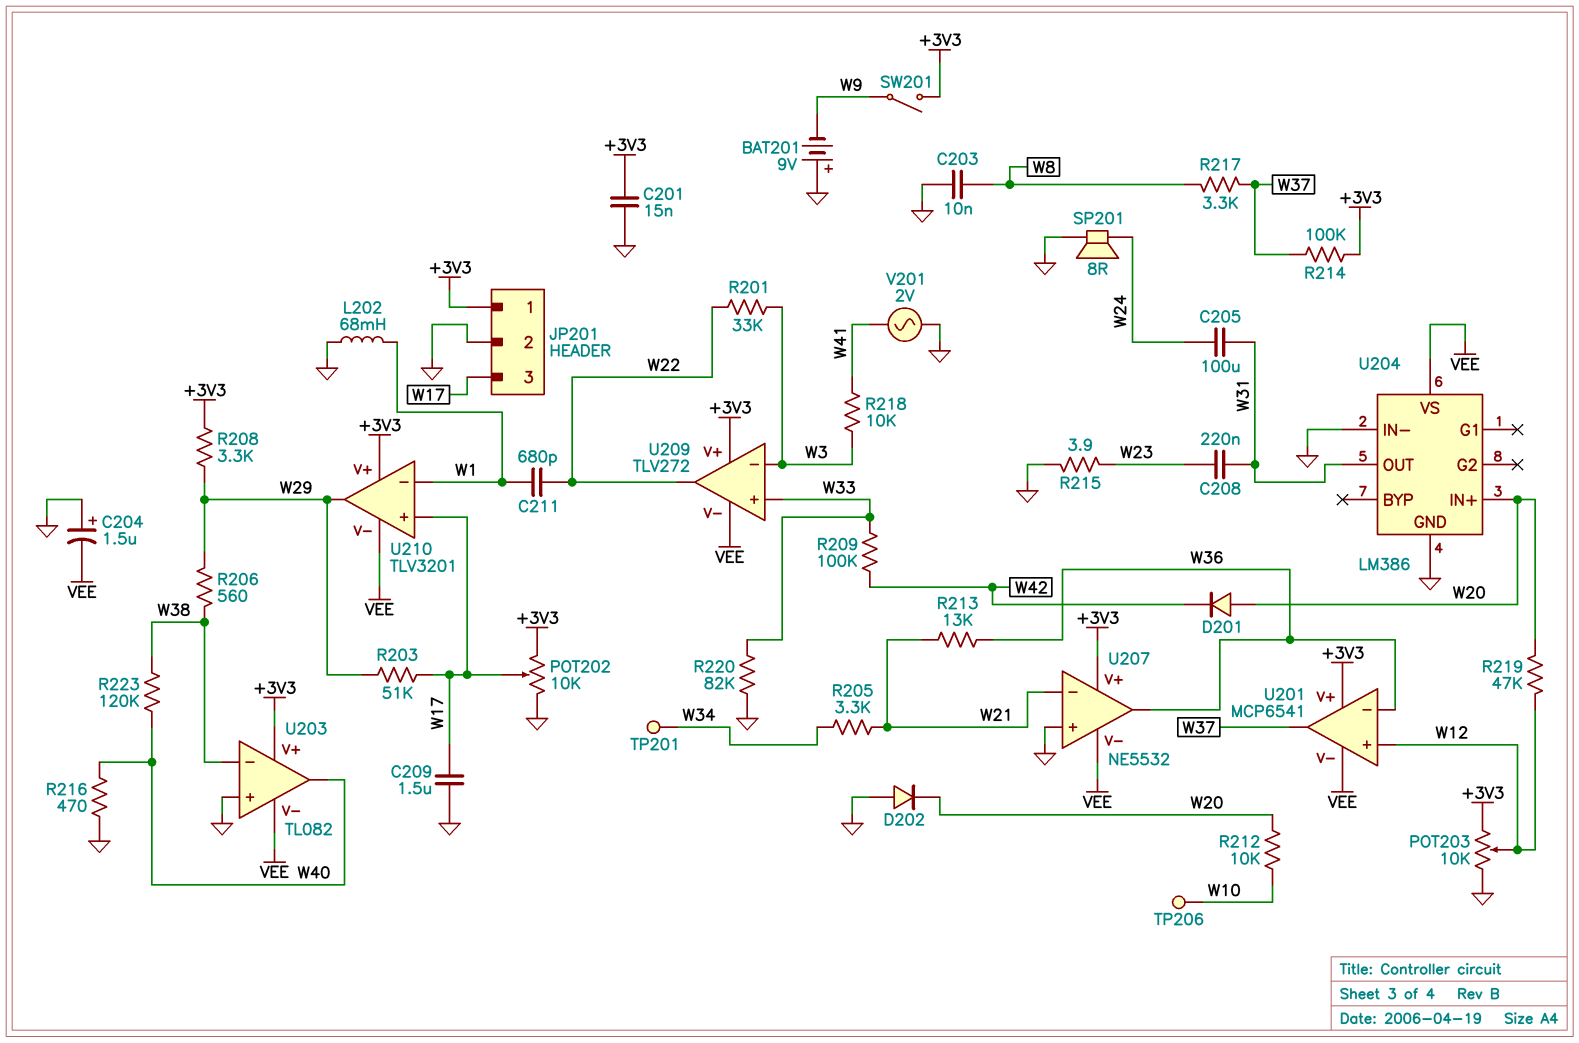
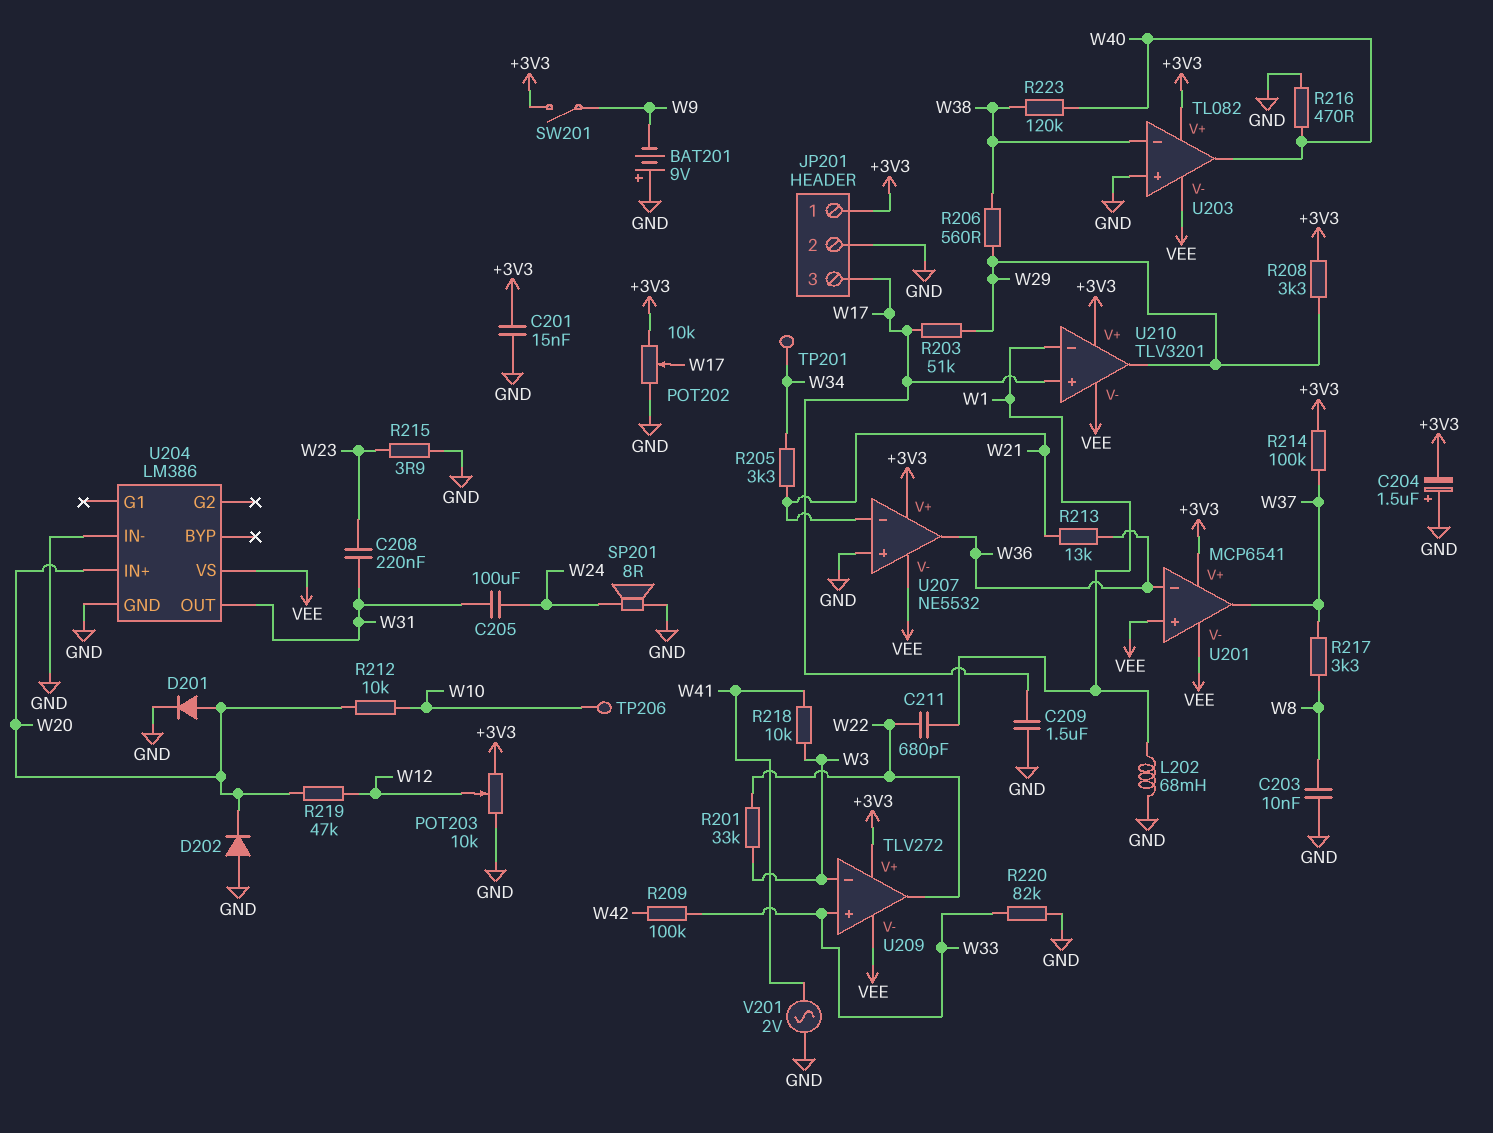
C204: 1.5uF (plus GND, minus VEE) -> 1.5uF (plus GND, minus +3V3)
D201: diode (A W20, K W42) -> diode (A W20, K GND)
U201 pin in+: W12 -> VEE

